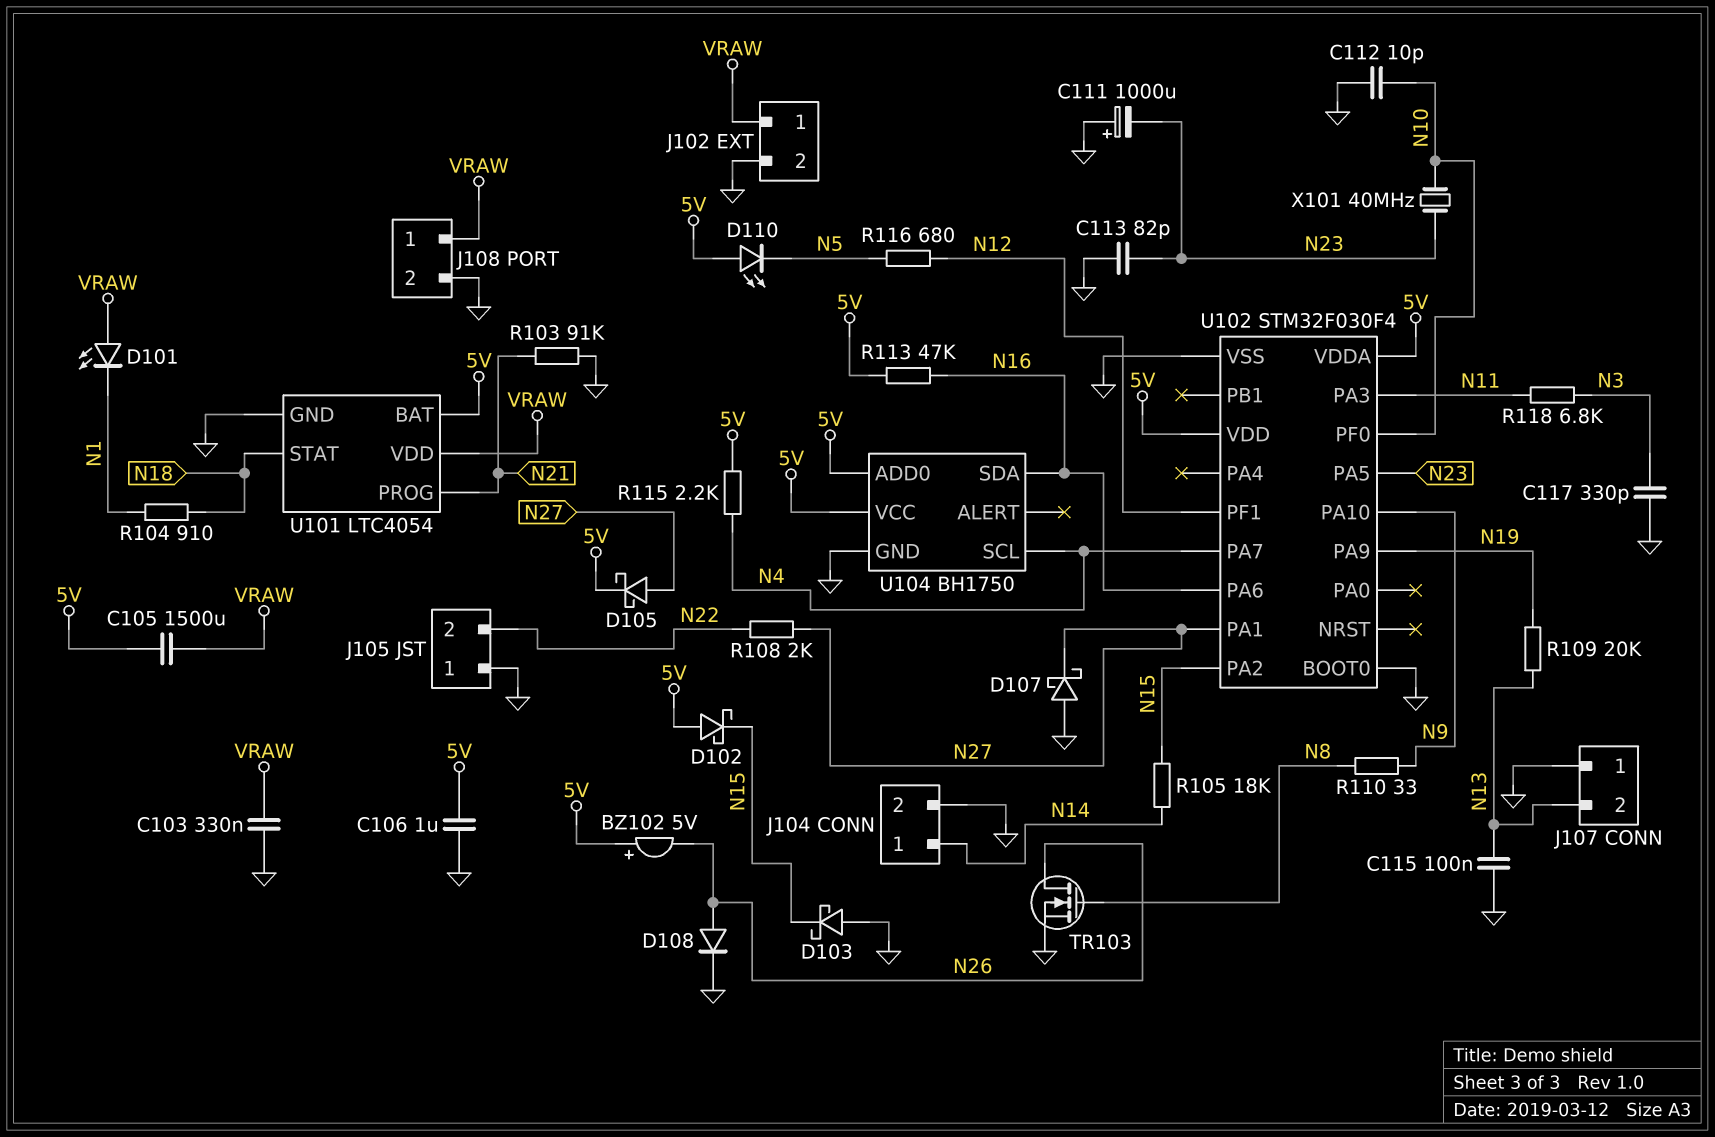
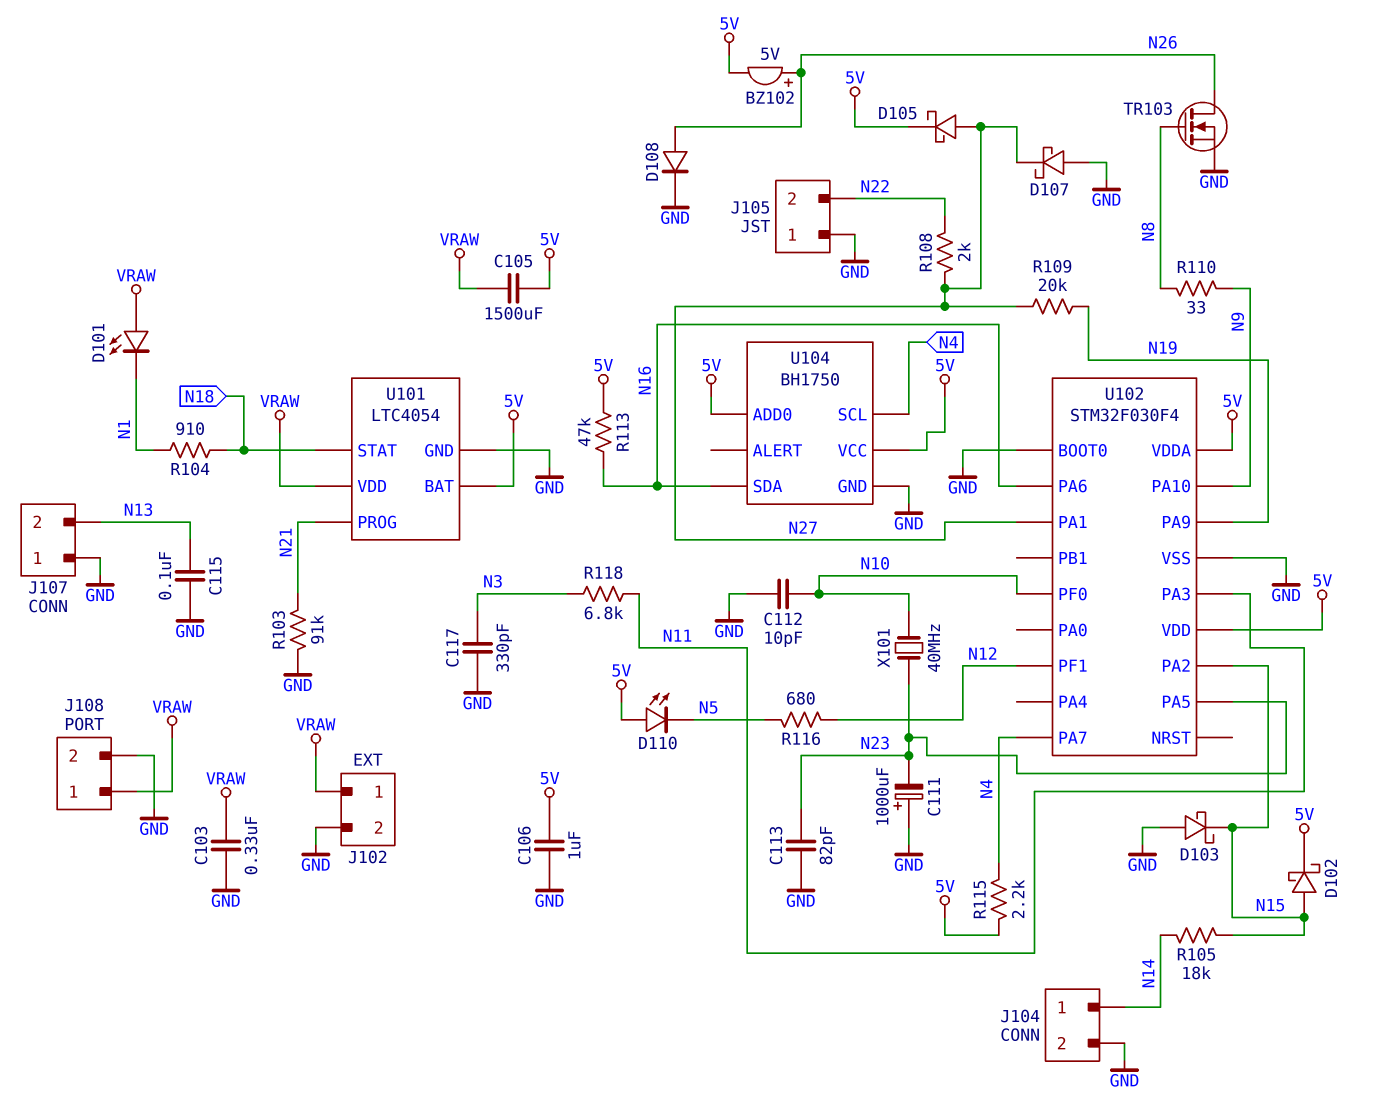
BZ102: buzzer 5V (plus 5V, minus N26) -> buzzer 5V (plus N26, minus 5V)
D102: schottky (A 5V, K N15) -> schottky (A N15, K 5V)
R109: 20k (N13, N19) -> 20k (N19, N27)

